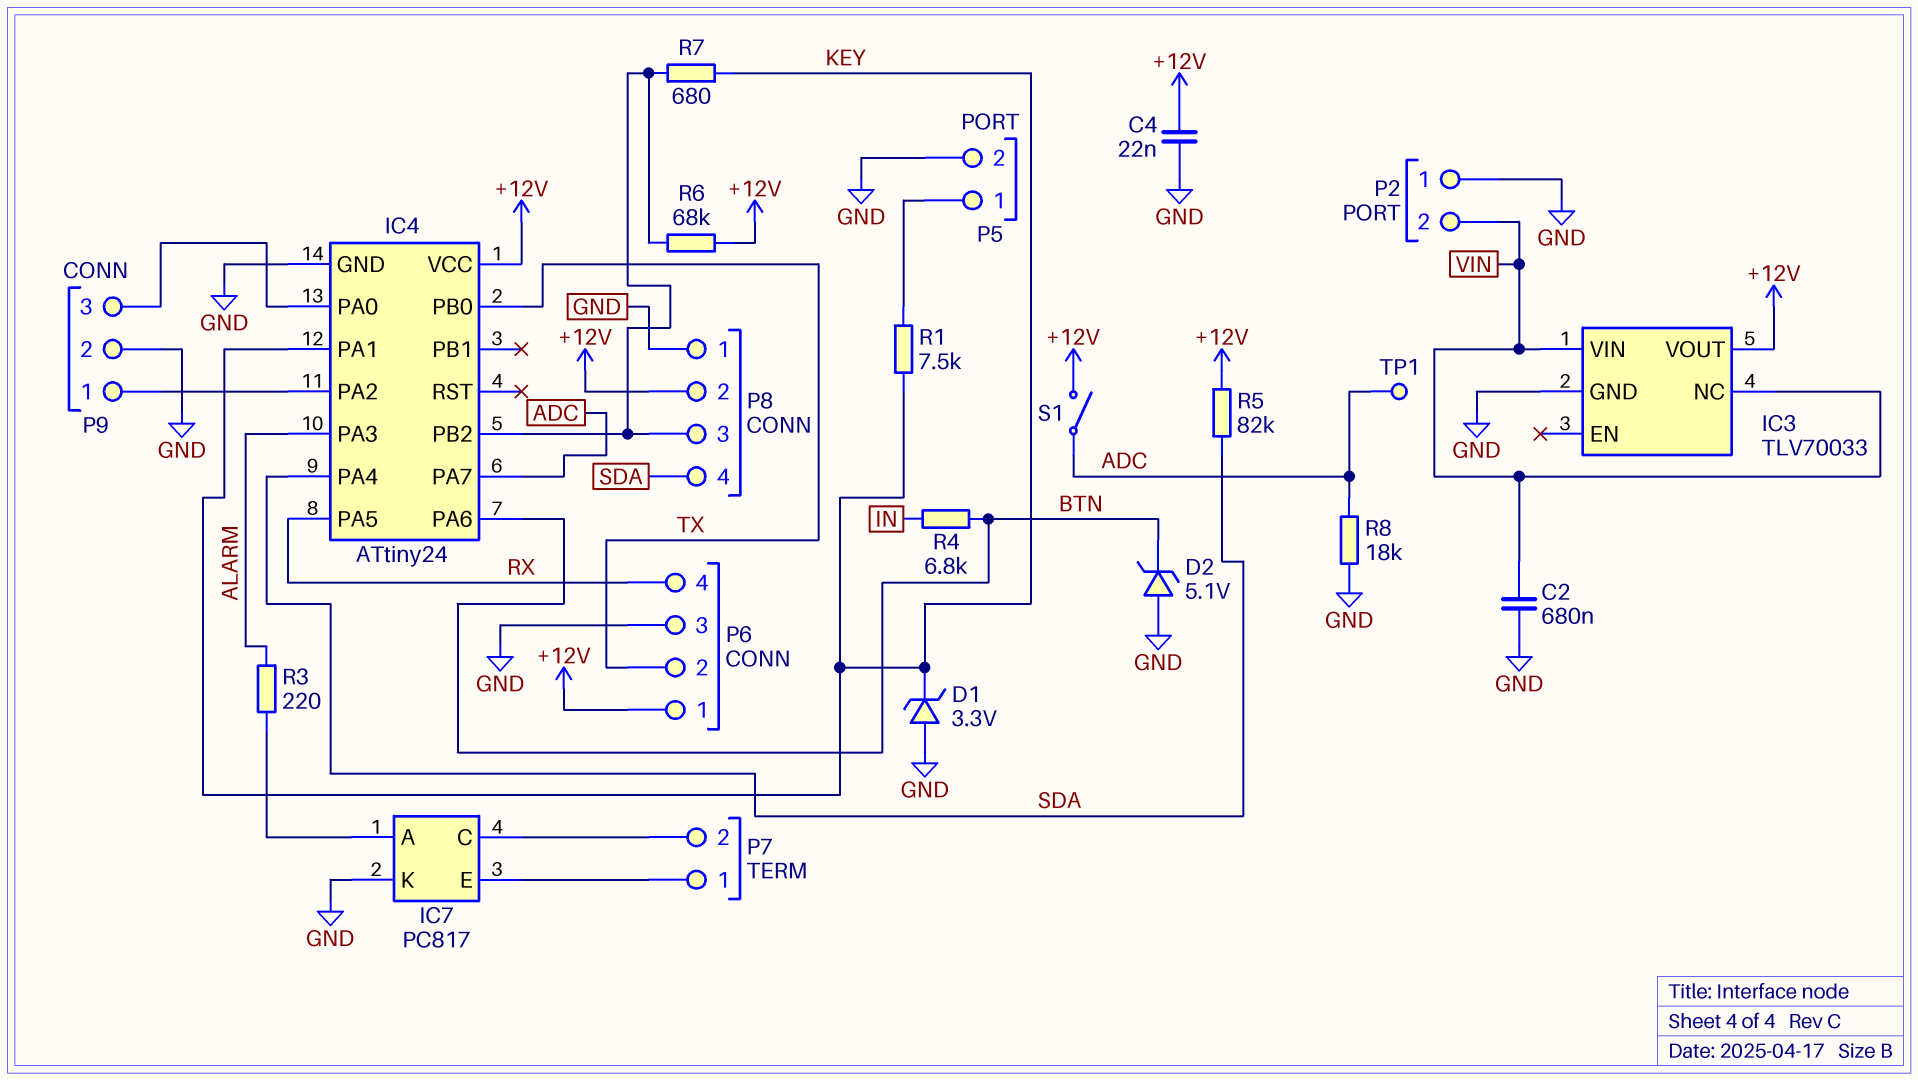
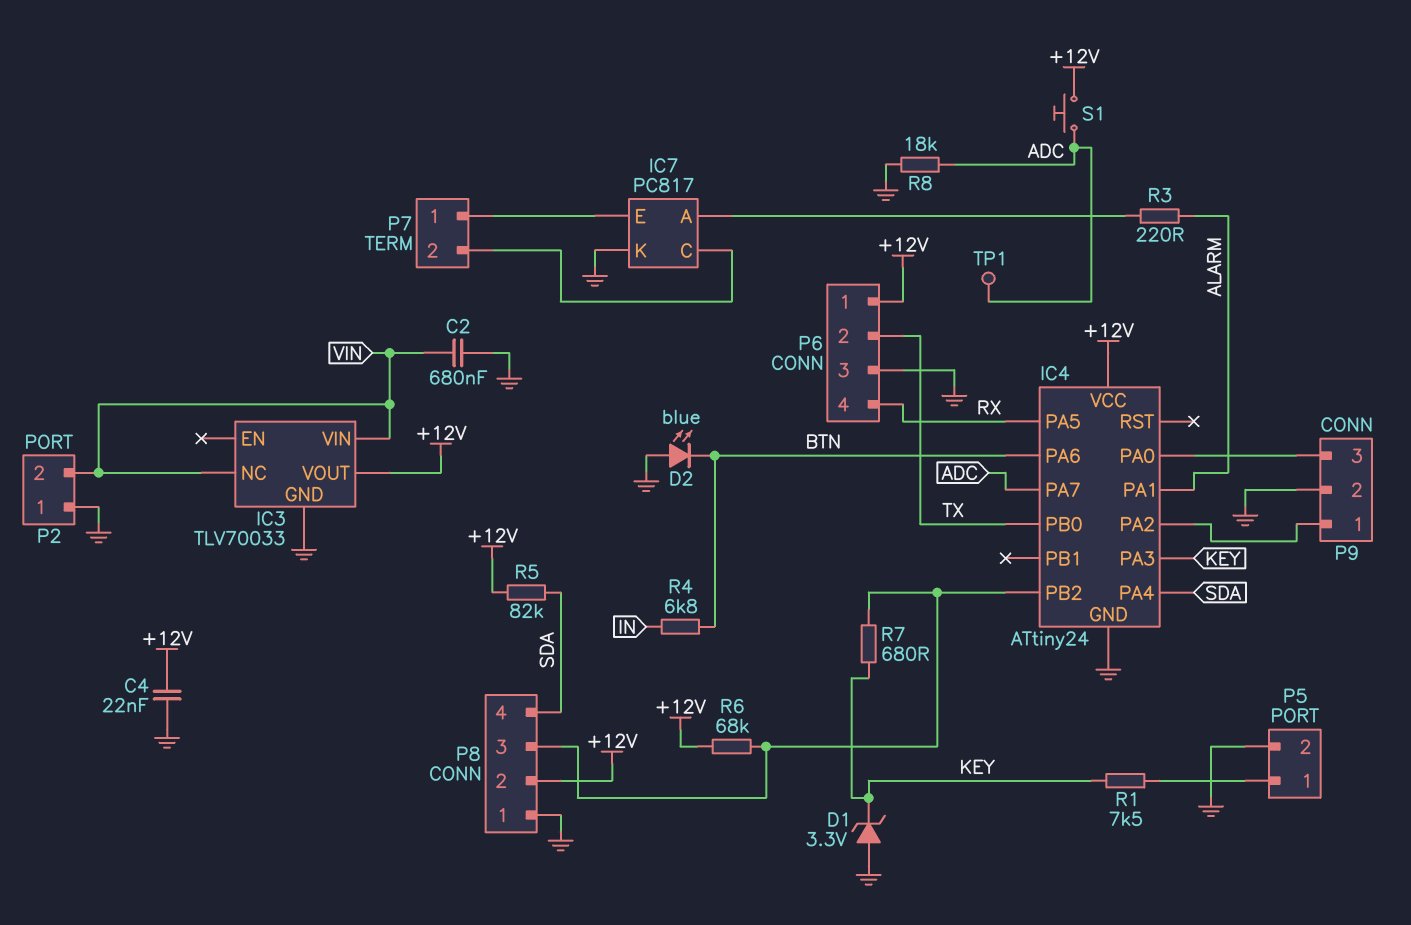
D2: zener 5.1V (A GND, K BTN) -> LED blue (A GND, K BTN)
IC4 pin PA1: KEY -> ALARM
IC4 pin PA3: ALARM -> KEY
S1: switch (+12V, ADC) -> button (+12V, ADC)

